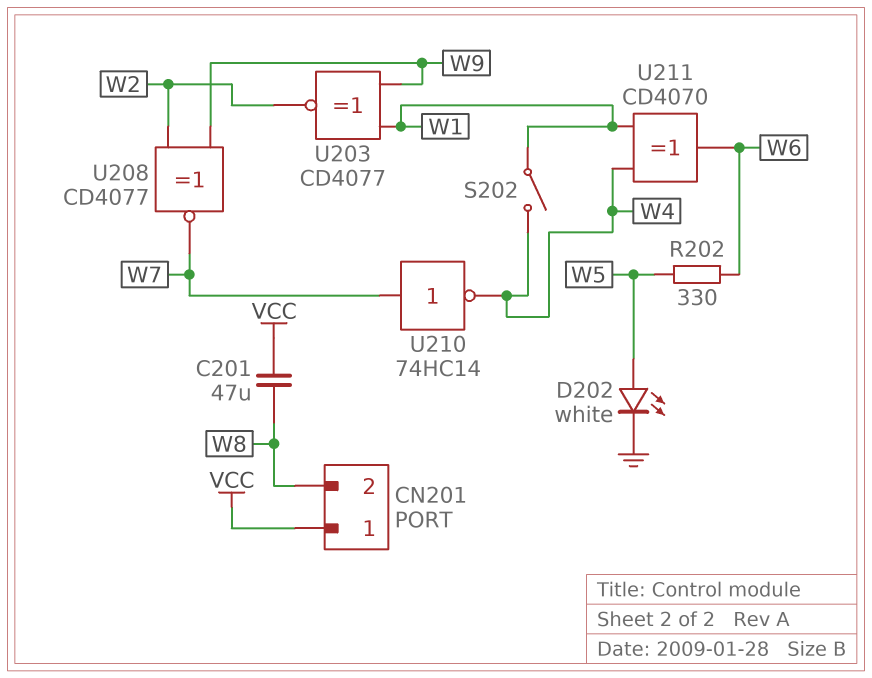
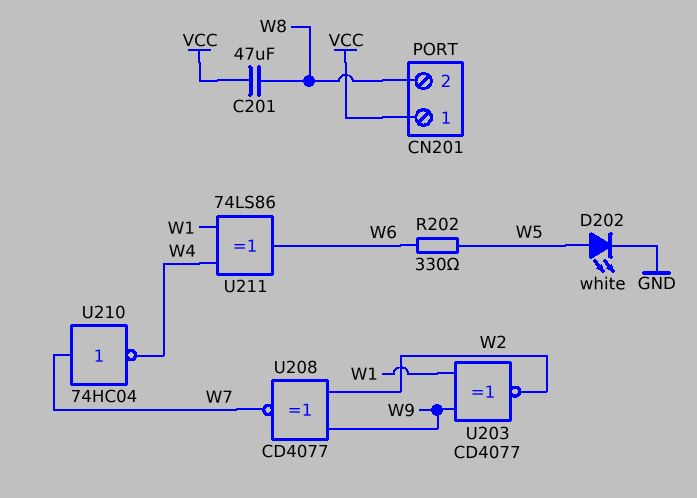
S202: switch (W1, W4) -> none
U210: NOT 74HC14 (in W7, out W4) -> NOT 74HC04 (in W7, out W4)
U211: XOR CD4070 (in W1, in W4, out W6) -> XOR 74LS86 (in W1, in W4, out W6)

